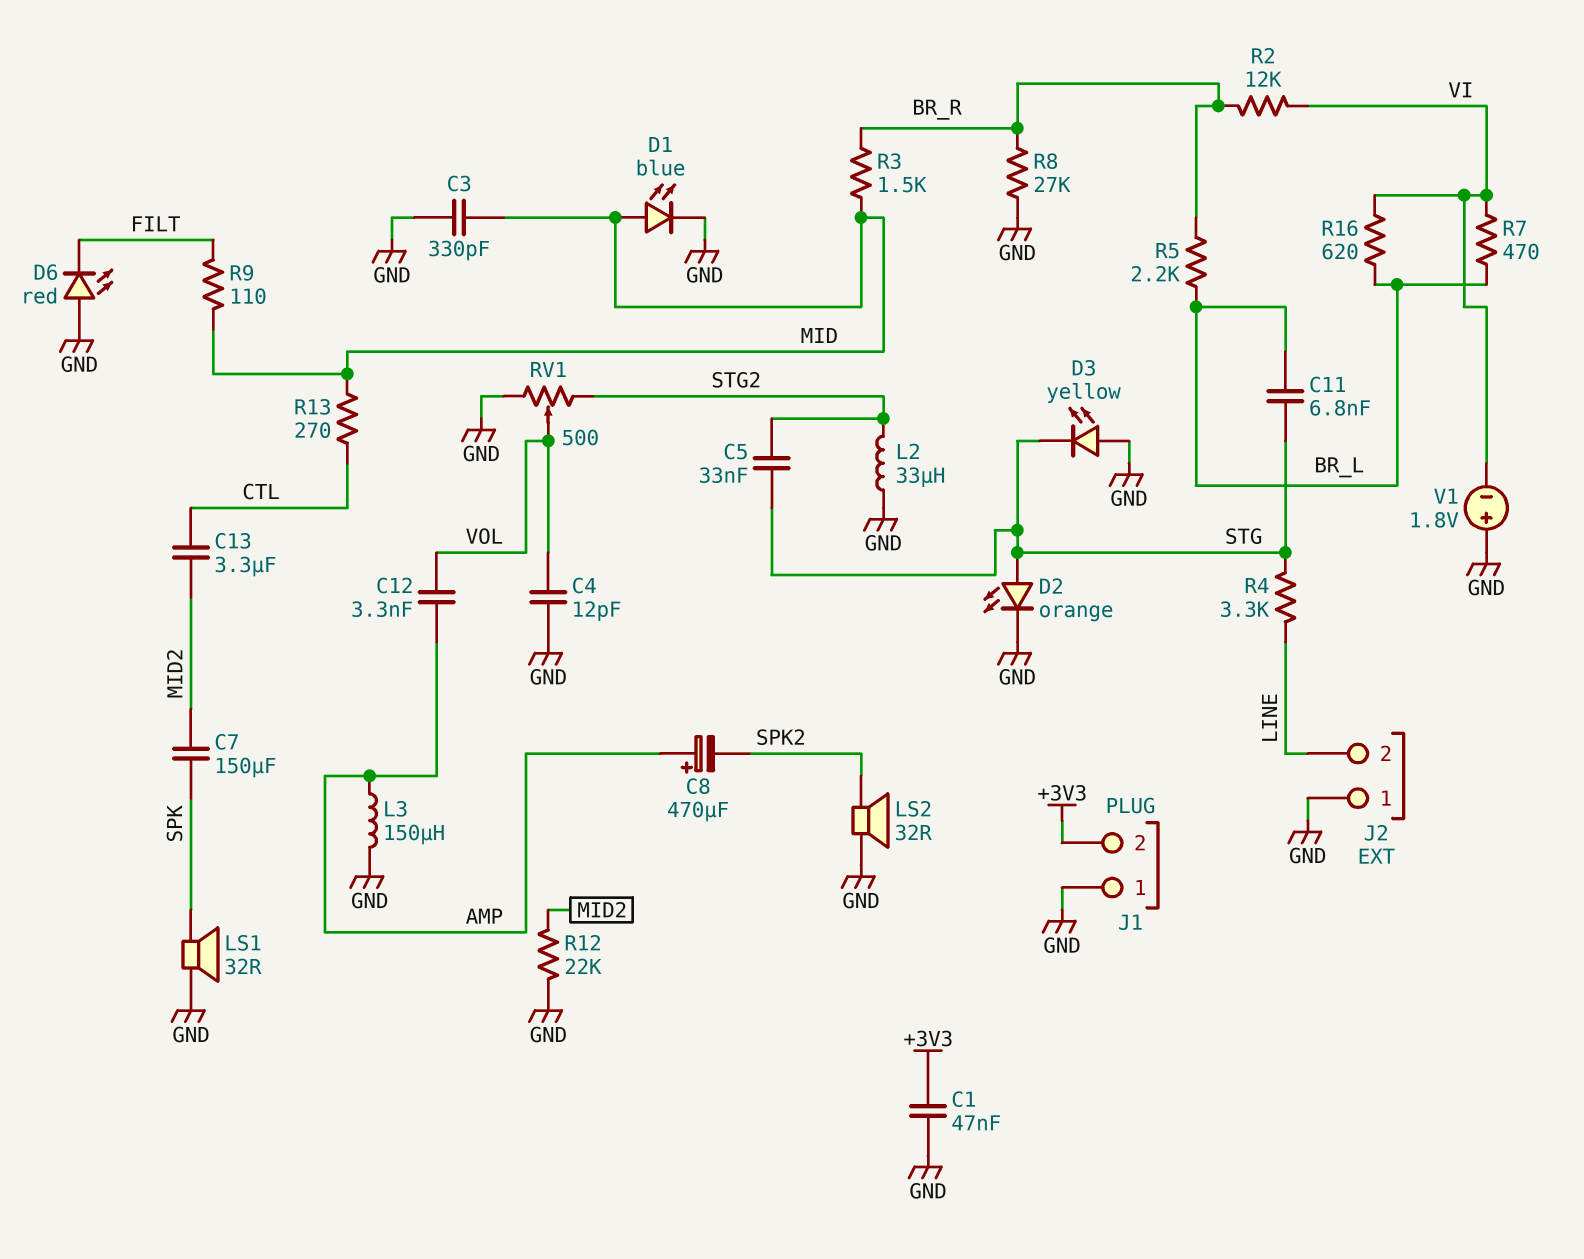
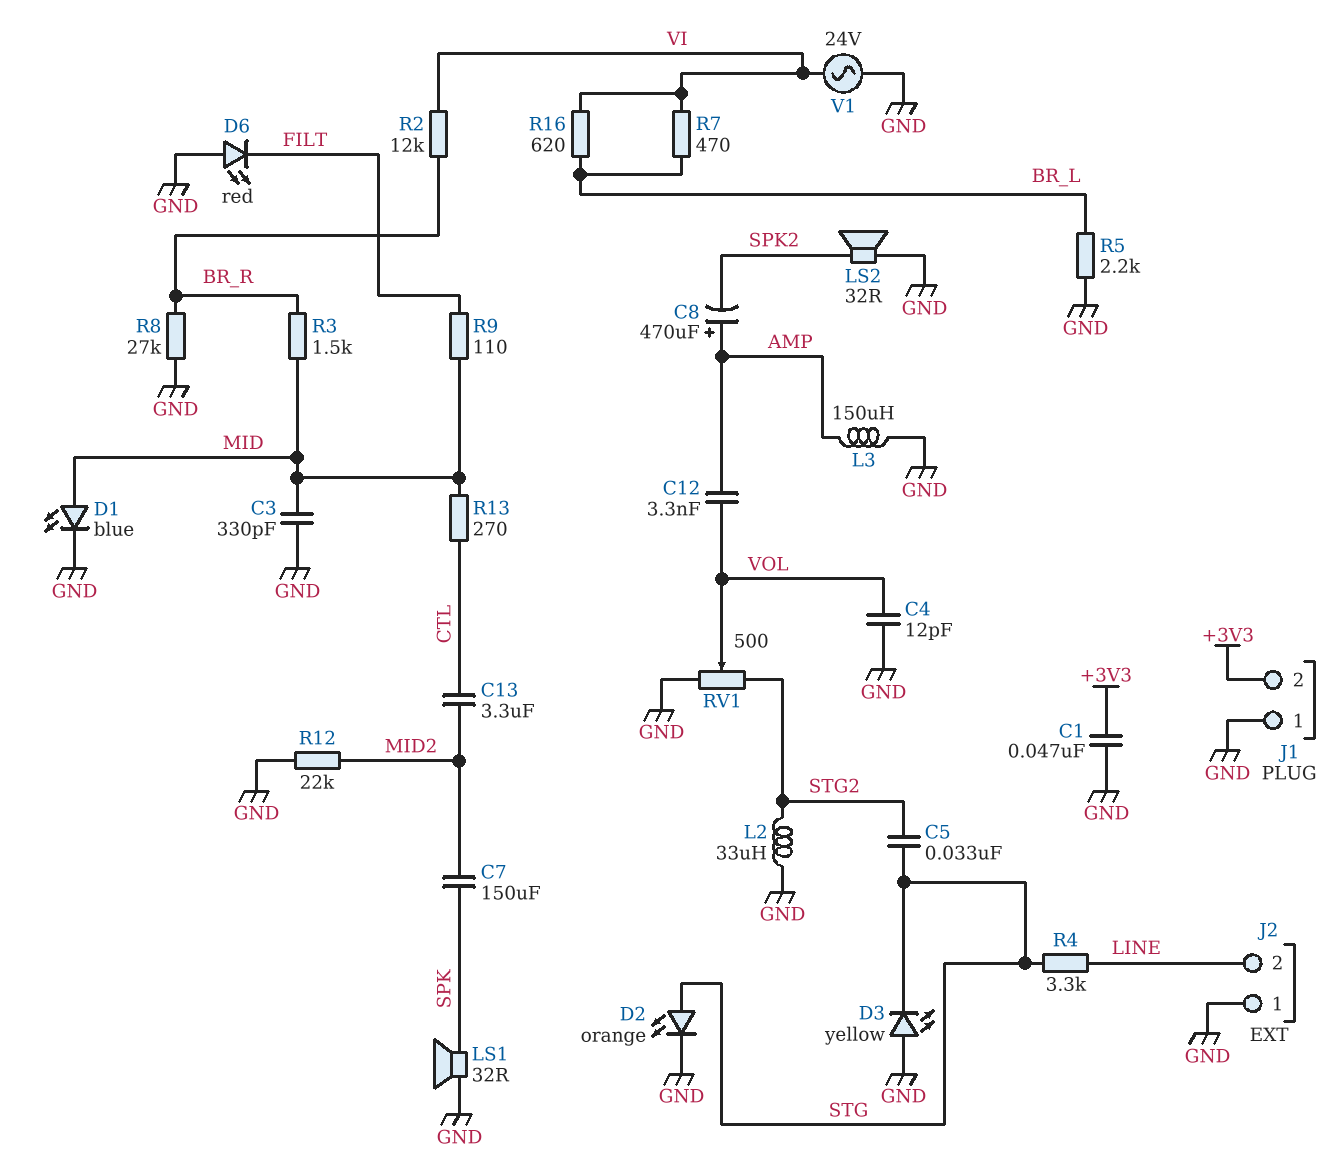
C11: 6.8nF (BR_L, STG) -> none
R5: 2.2k (BR_L, BR_R) -> 2.2k (BR_L, GND)
V1: 1.8V (plus GND, minus VI) -> AC 24V (GND, VI)

